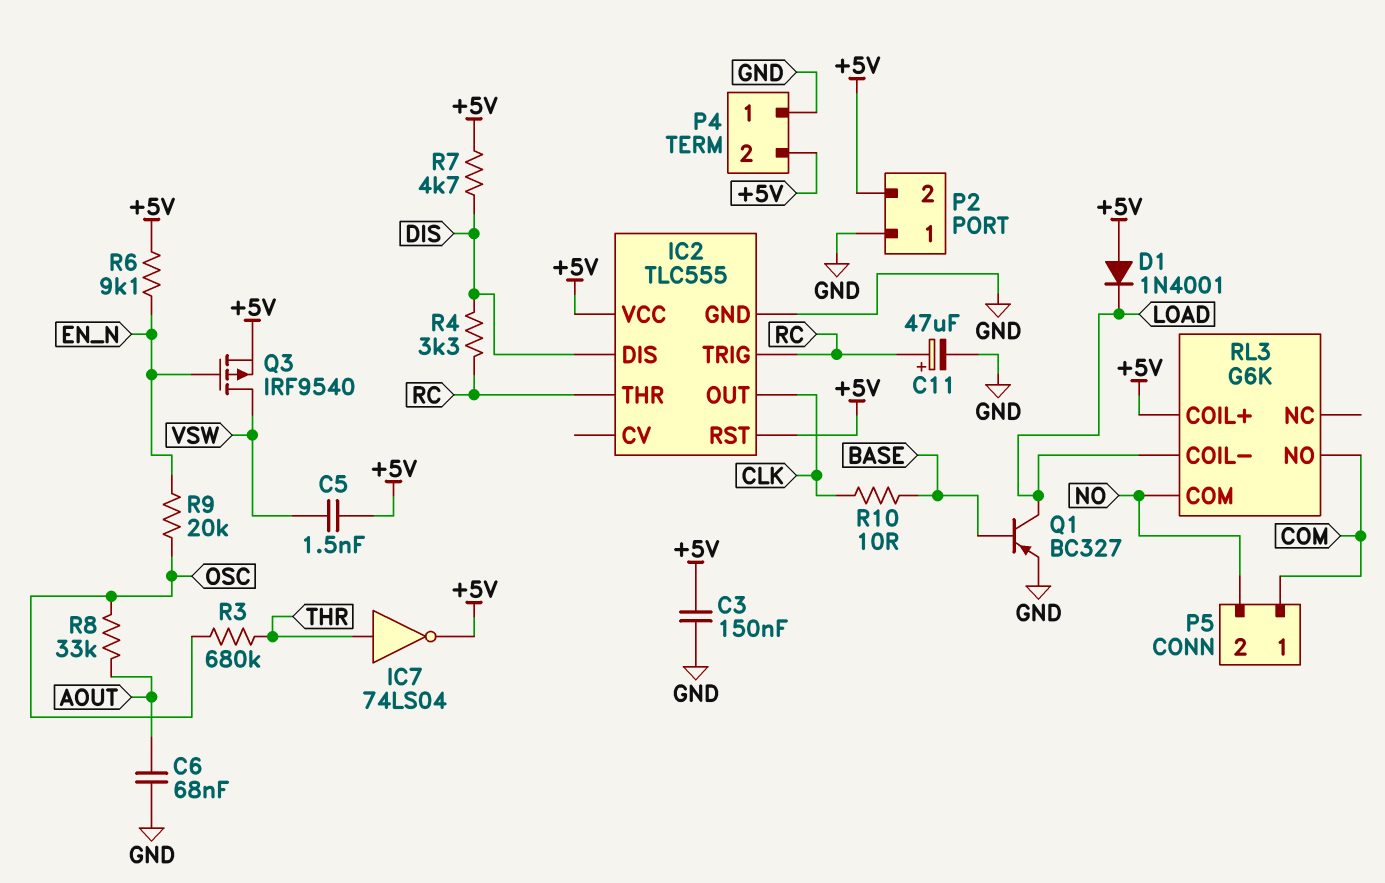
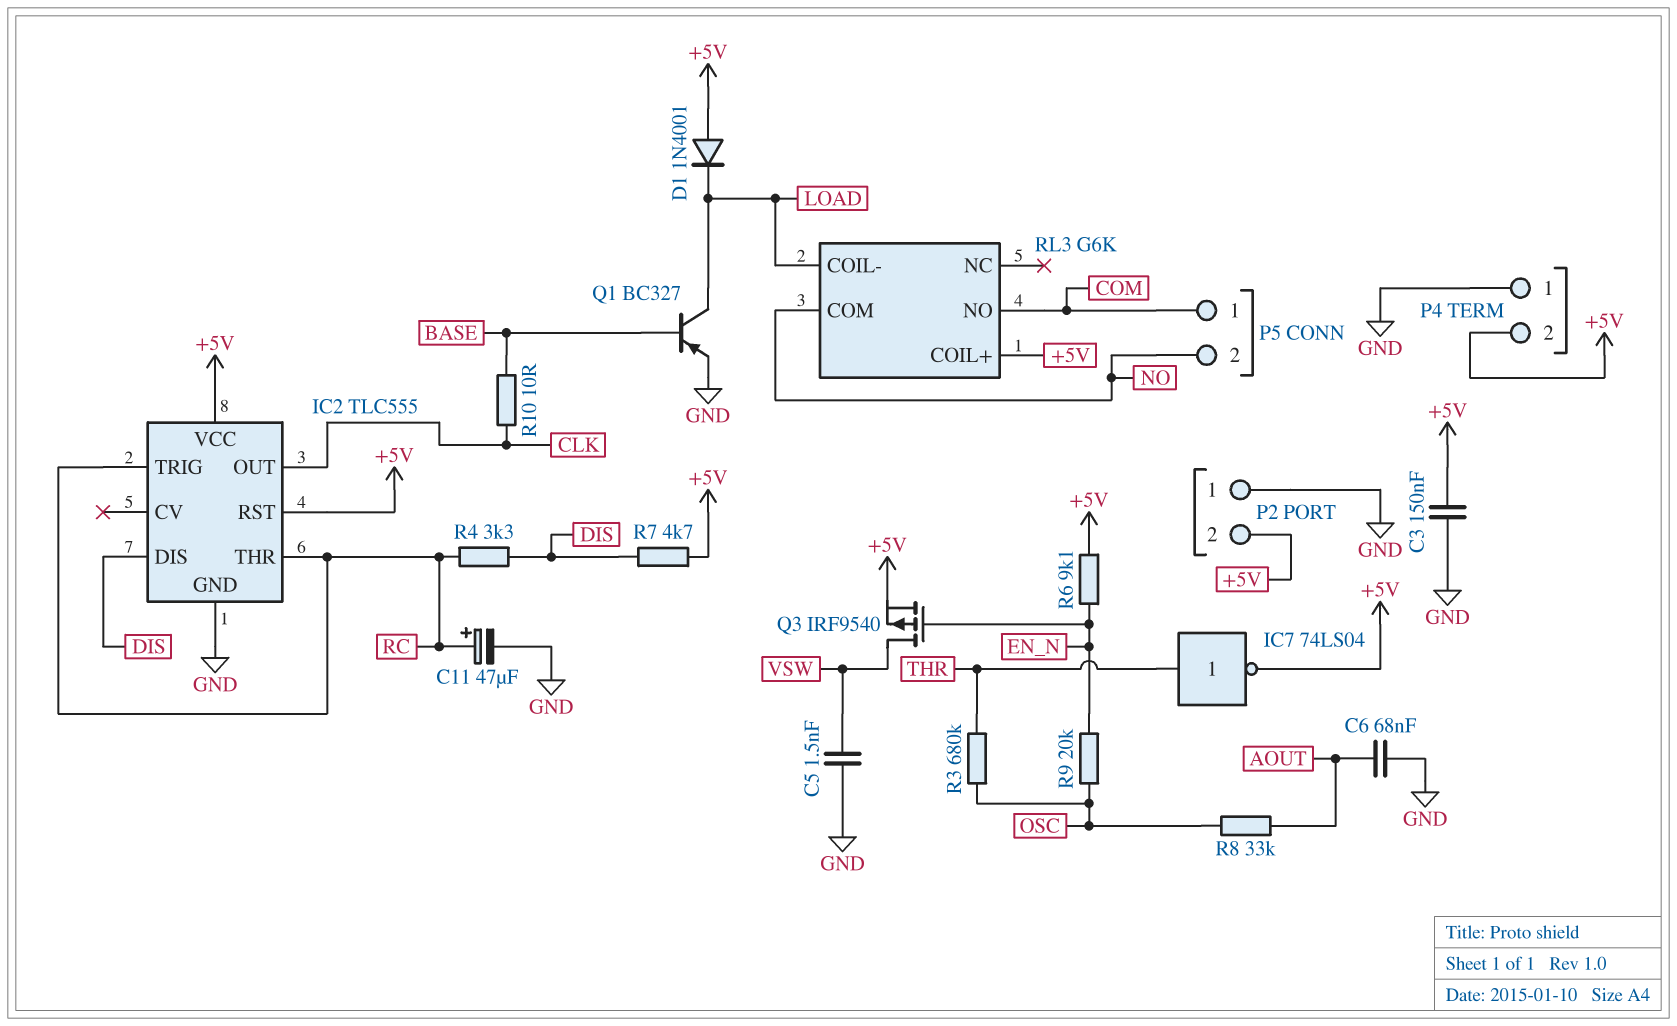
C5: 1.5nF (+5V, VSW) -> 1.5nF (GND, VSW)

